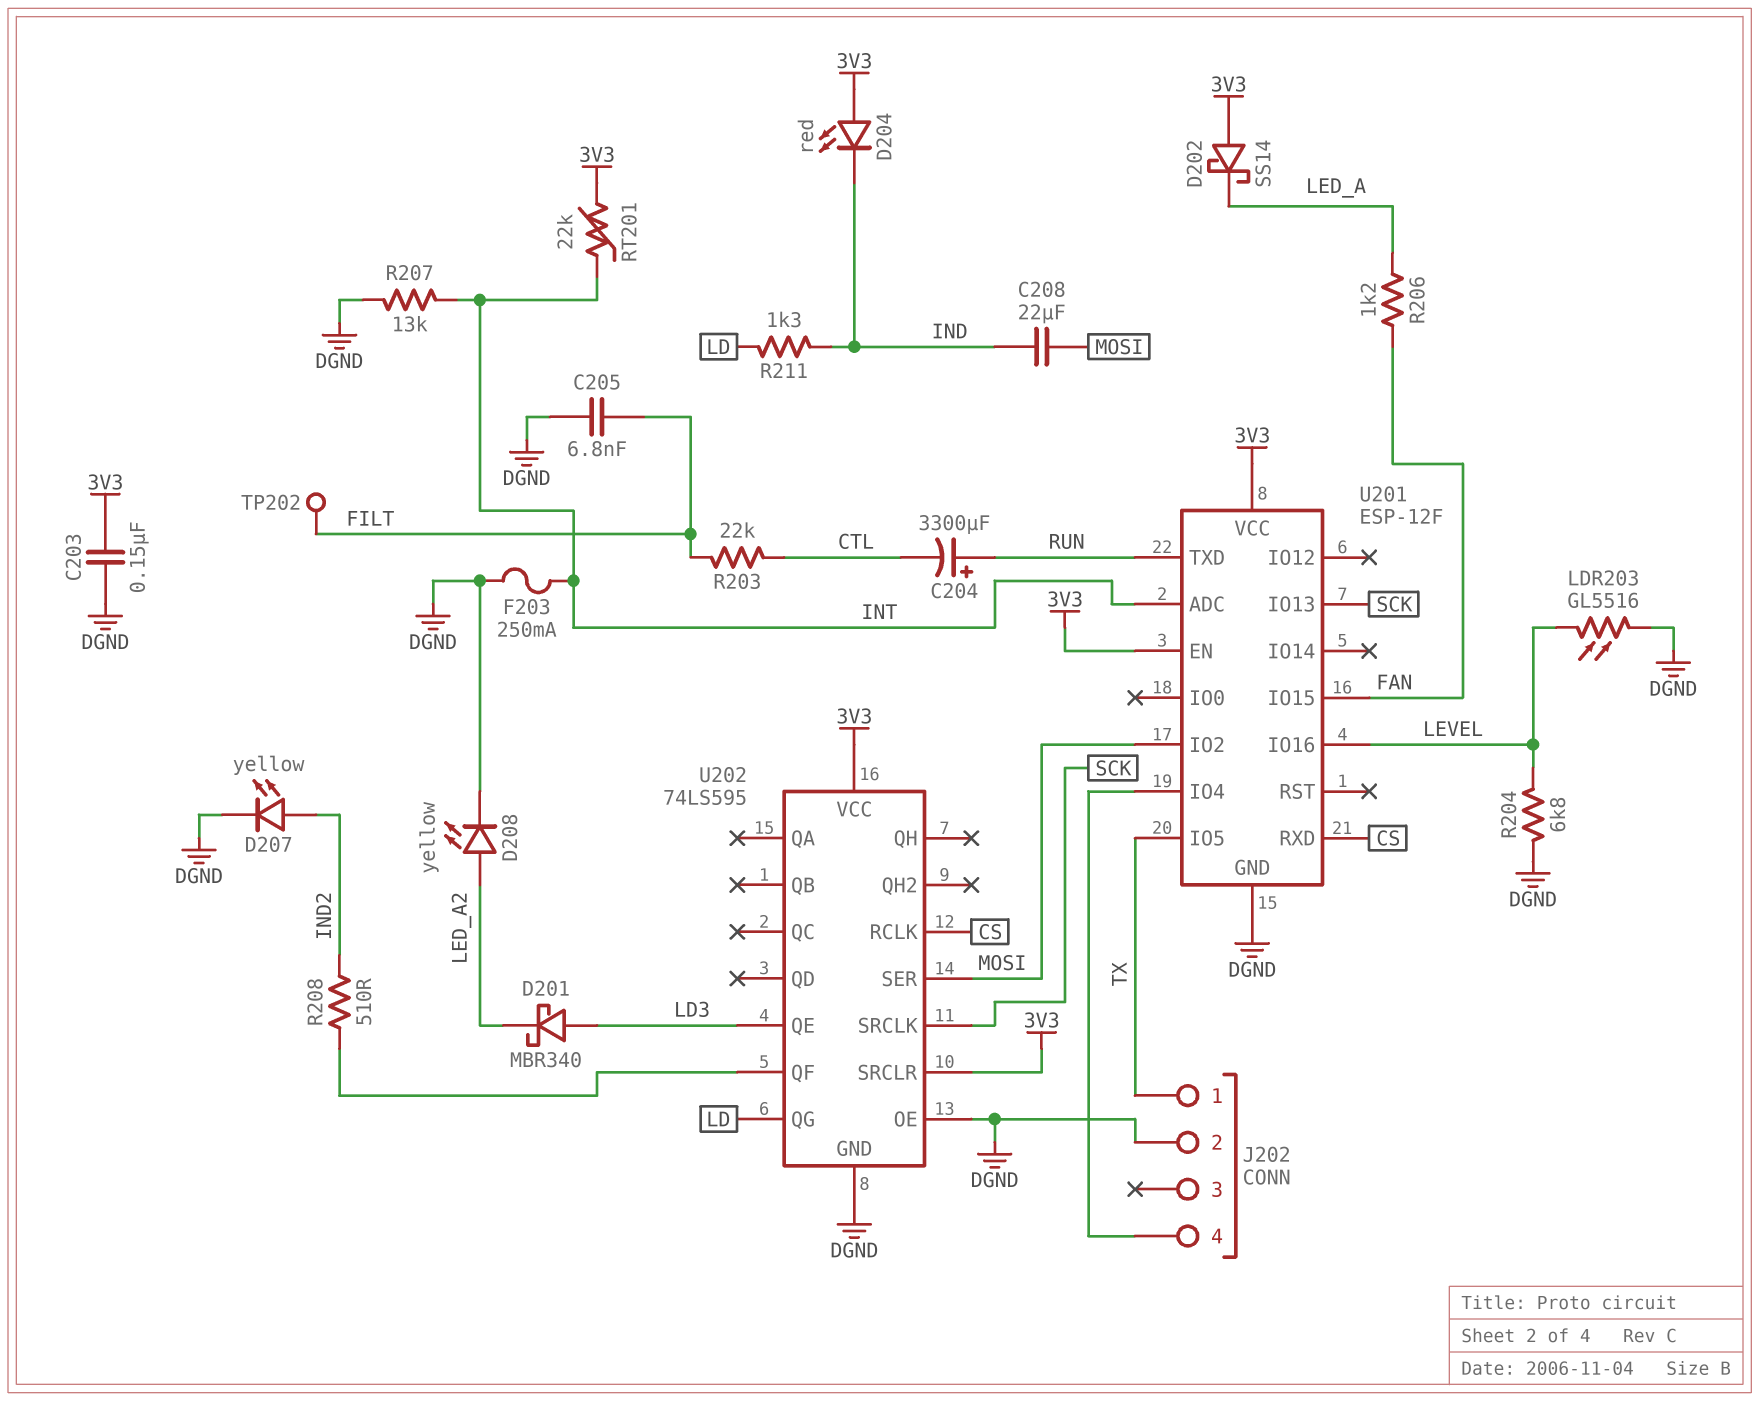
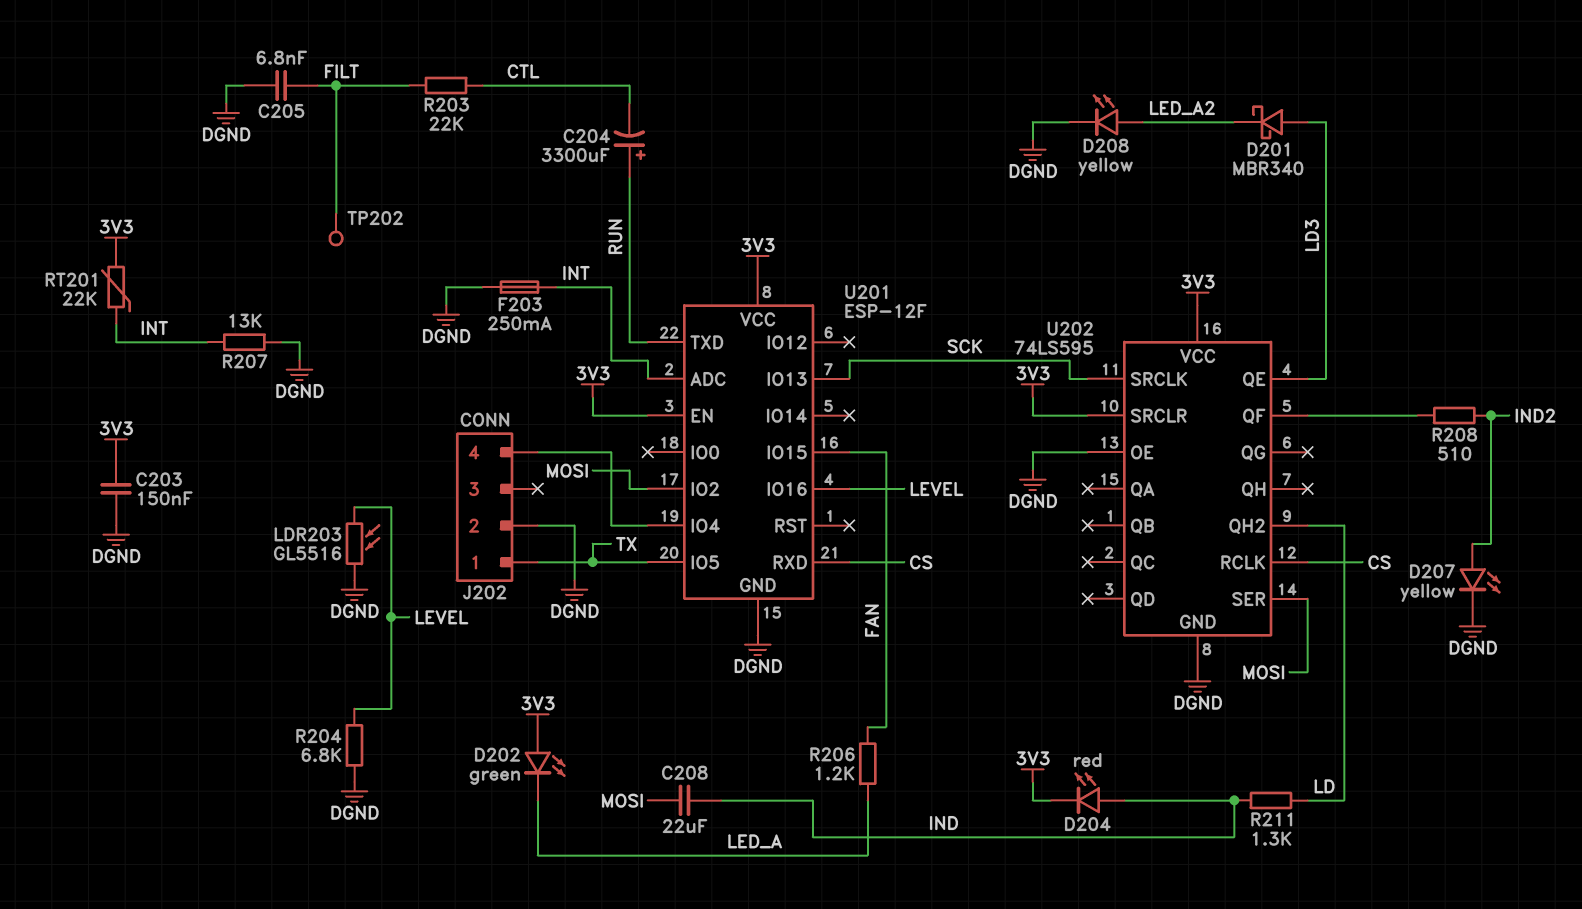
D202: schottky SS14 (A 3V3, K LED_A) -> LED green (A 3V3, K LED_A)
D204: LED red (A 3V3, K IND) -> LED red (A IND, K 3V3)
U202 pin QG: LD -> none
U202 pin QH2: none -> LD

